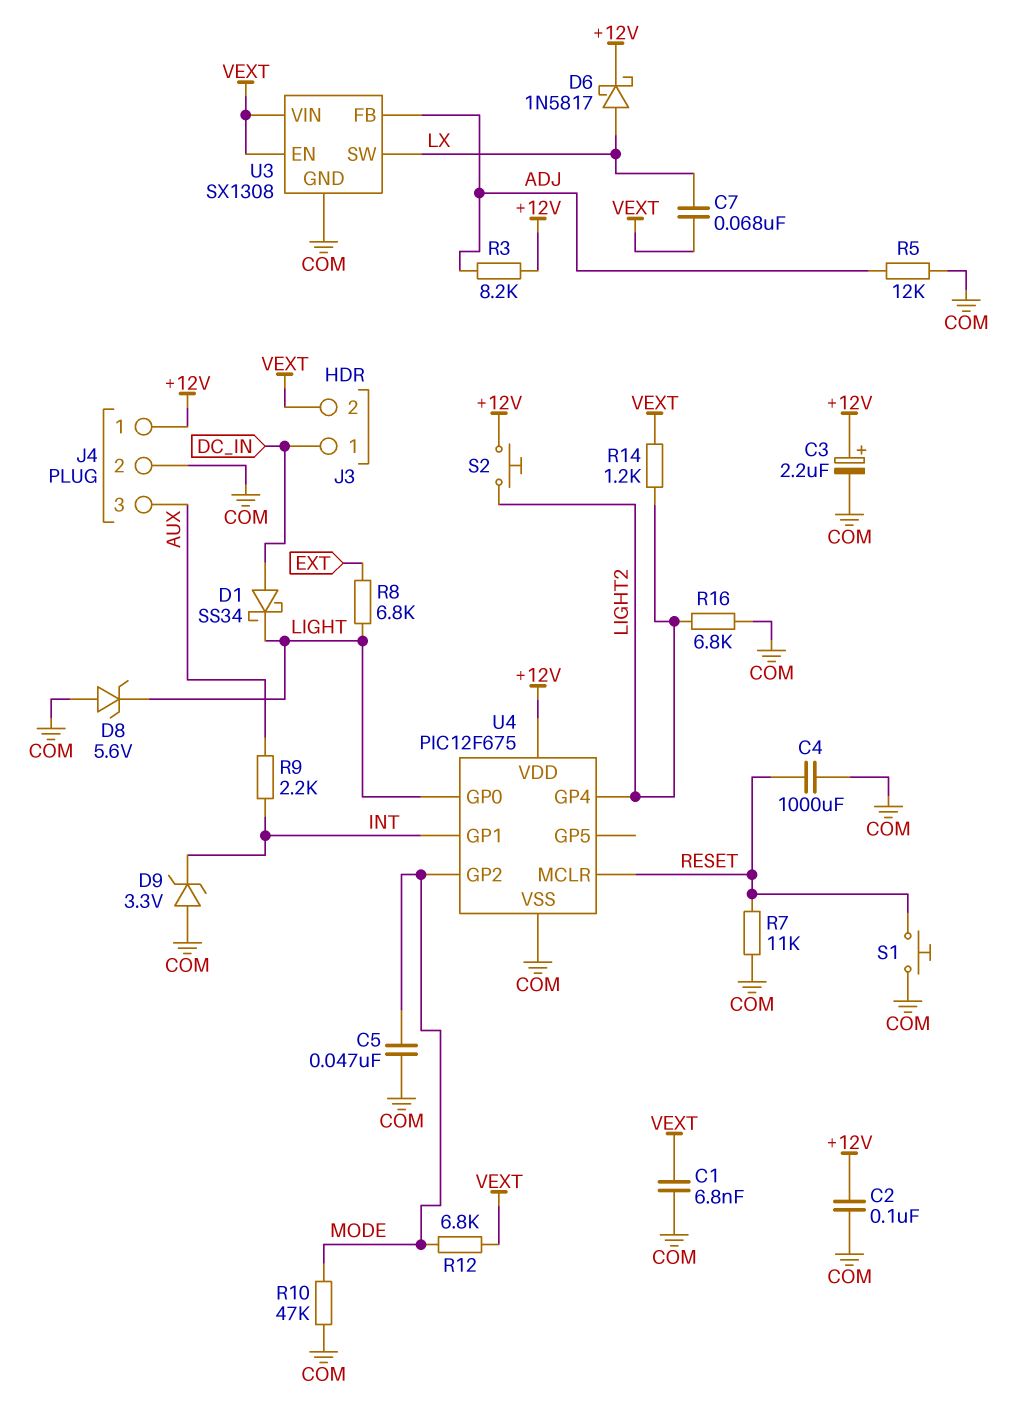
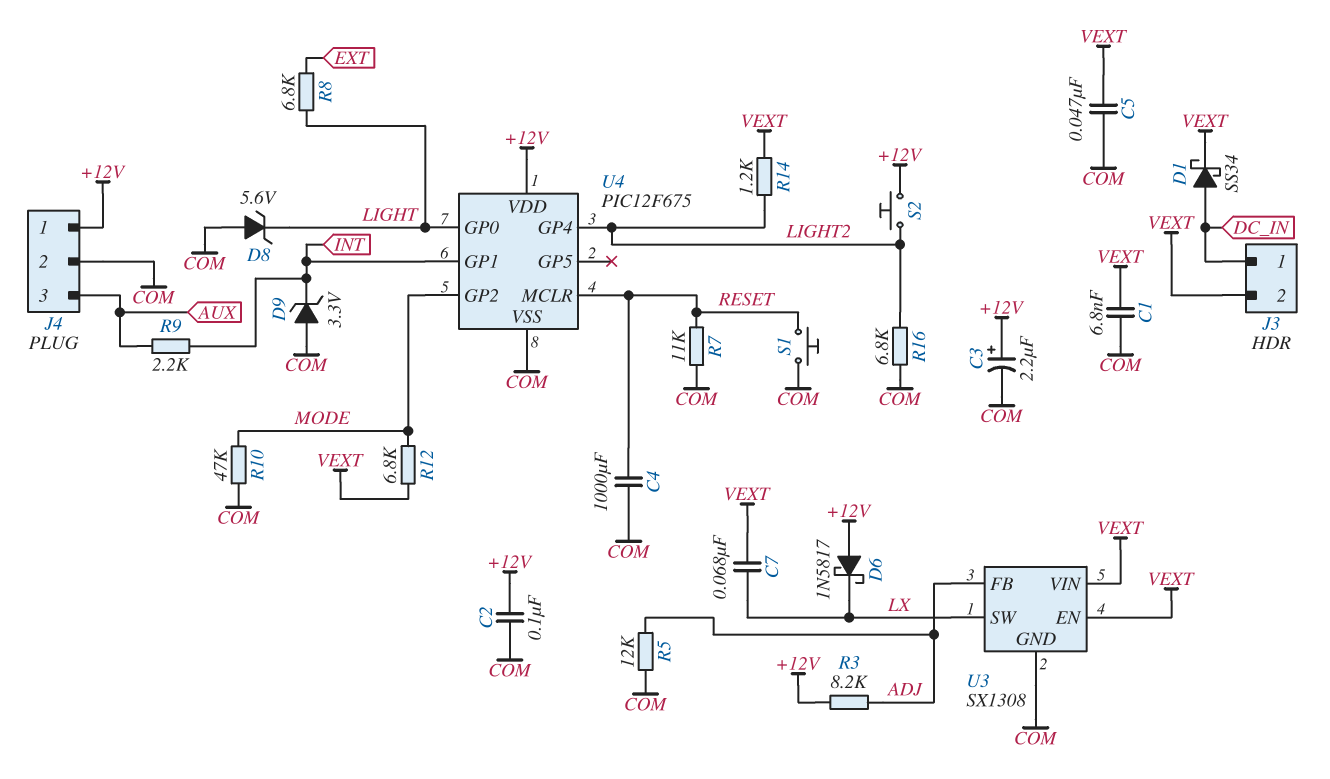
C5: 47nF (COM, MODE) -> 47nF (COM, VEXT)
D1: schottky SS34 (A DC_IN, K LIGHT) -> schottky SS34 (A DC_IN, K VEXT)
D6: schottky 1N5817 (A LX, K +12V) -> schottky 1N5817 (A +12V, K LX)

